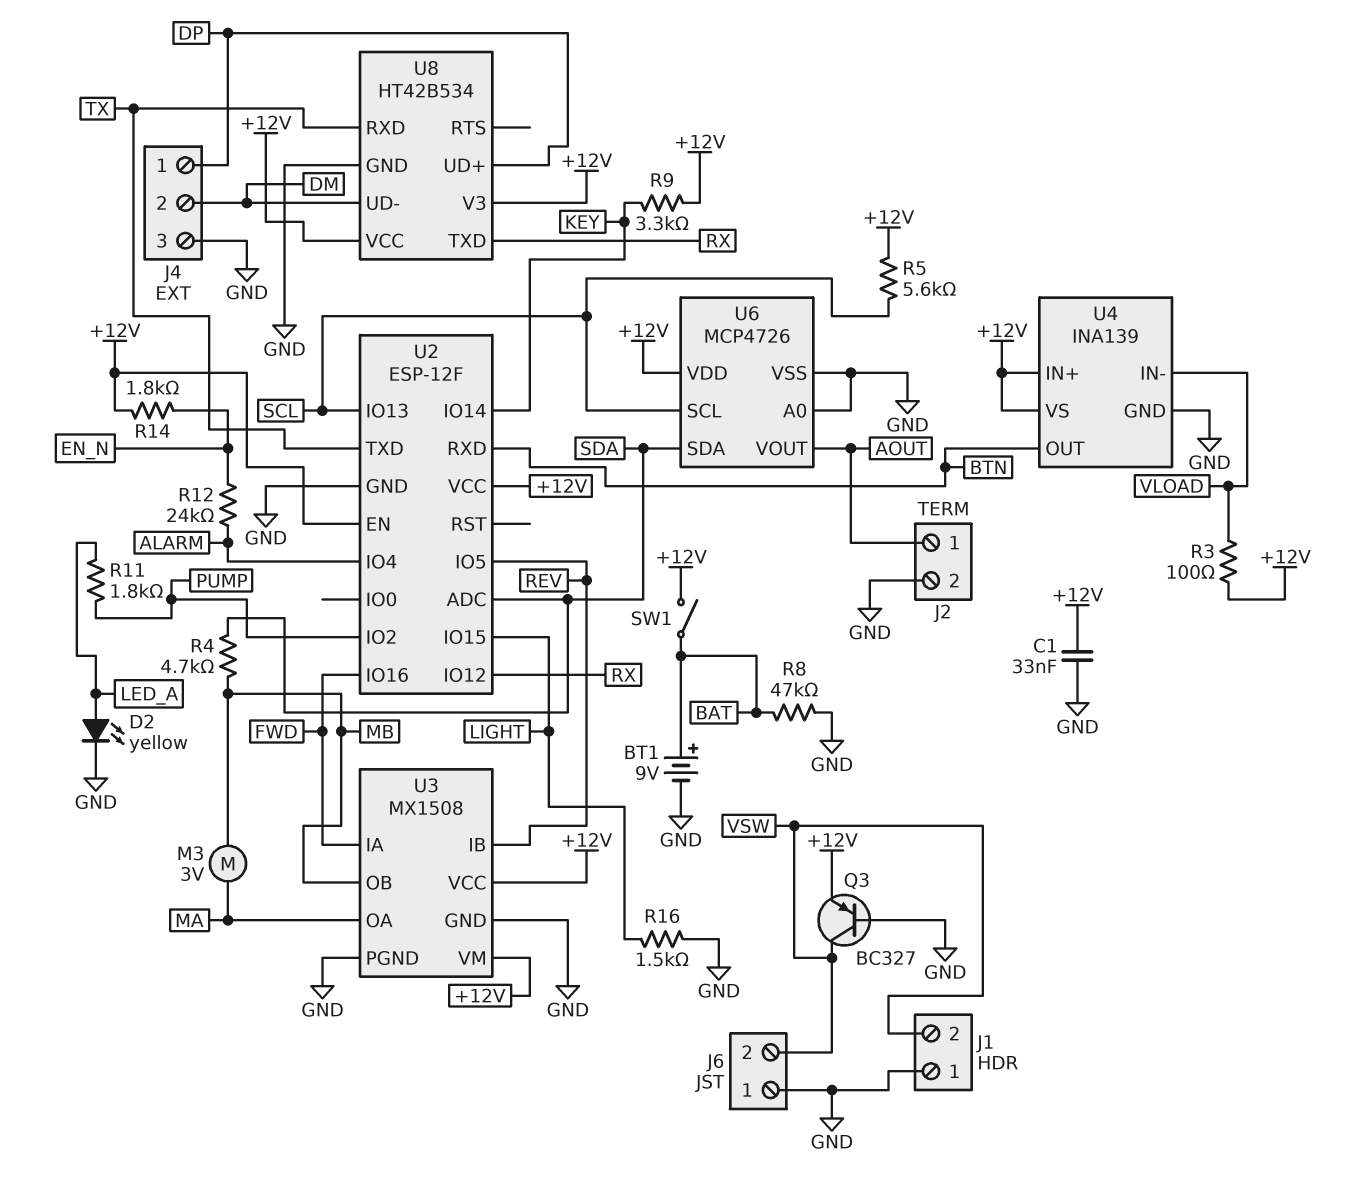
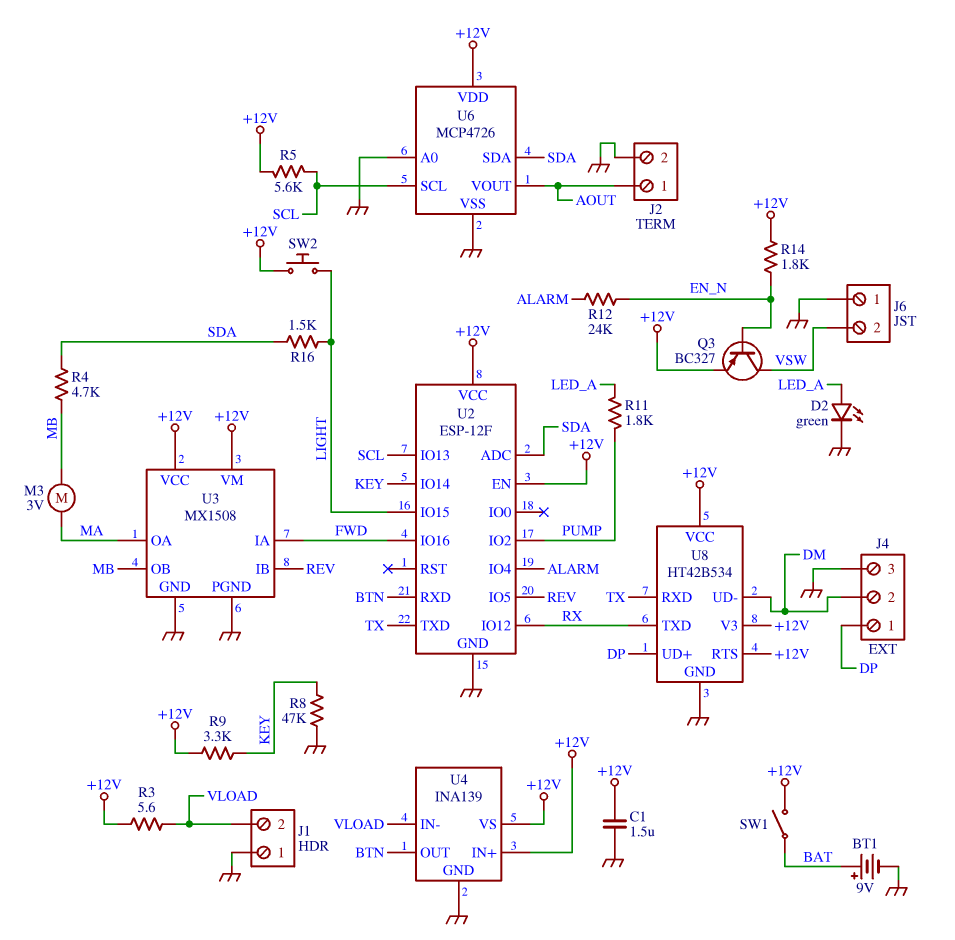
C1: 33nF (+12V, GND) -> 1.5uF (+12V, GND)
D2: LED yellow (A LED_A, K GND) -> LED green (A LED_A, K GND)
J1 pin 2: VSW -> VLOAD
Q3: PNP BC327 (B GND, C VSW, E +12V) -> PNP BC327 (B EN_N, C VSW, E +12V)
R3: 100 (+12V, VLOAD) -> 5.6 (+12V, VLOAD)
R8: 47k (BAT, GND) -> 47k (GND, KEY)
R16: 1.5k (GND, LIGHT) -> 1.5k (LIGHT, SDA)
SW2: none -> button (+12V, LIGHT)
U8 pin RTS: none -> +12V

